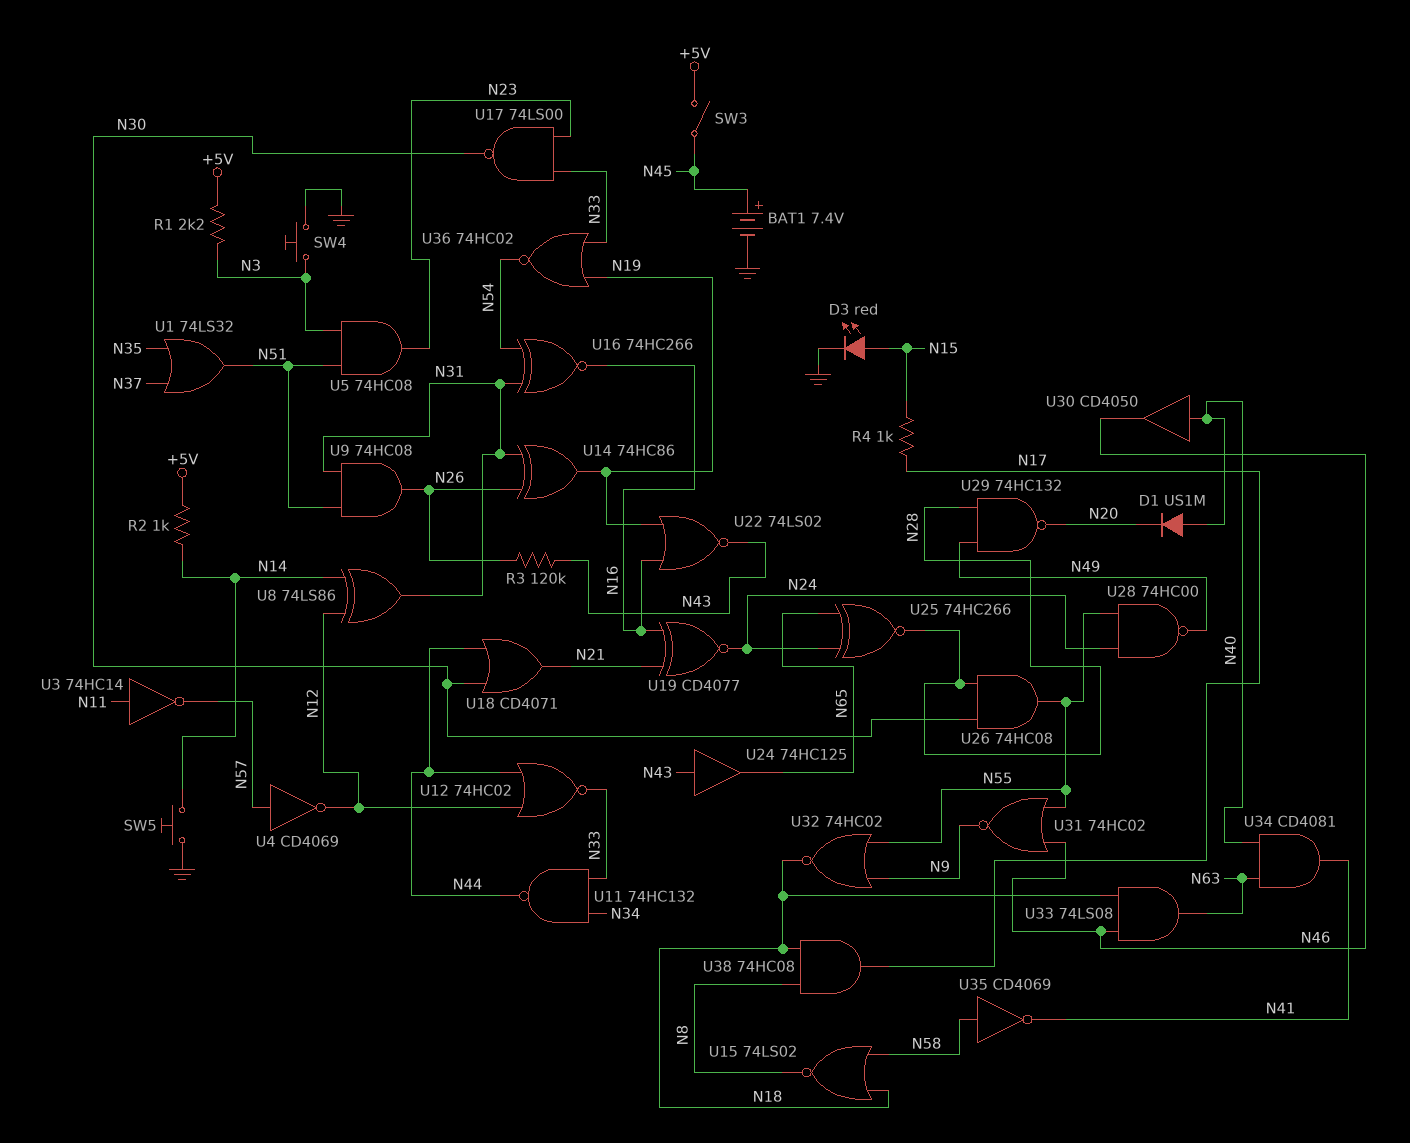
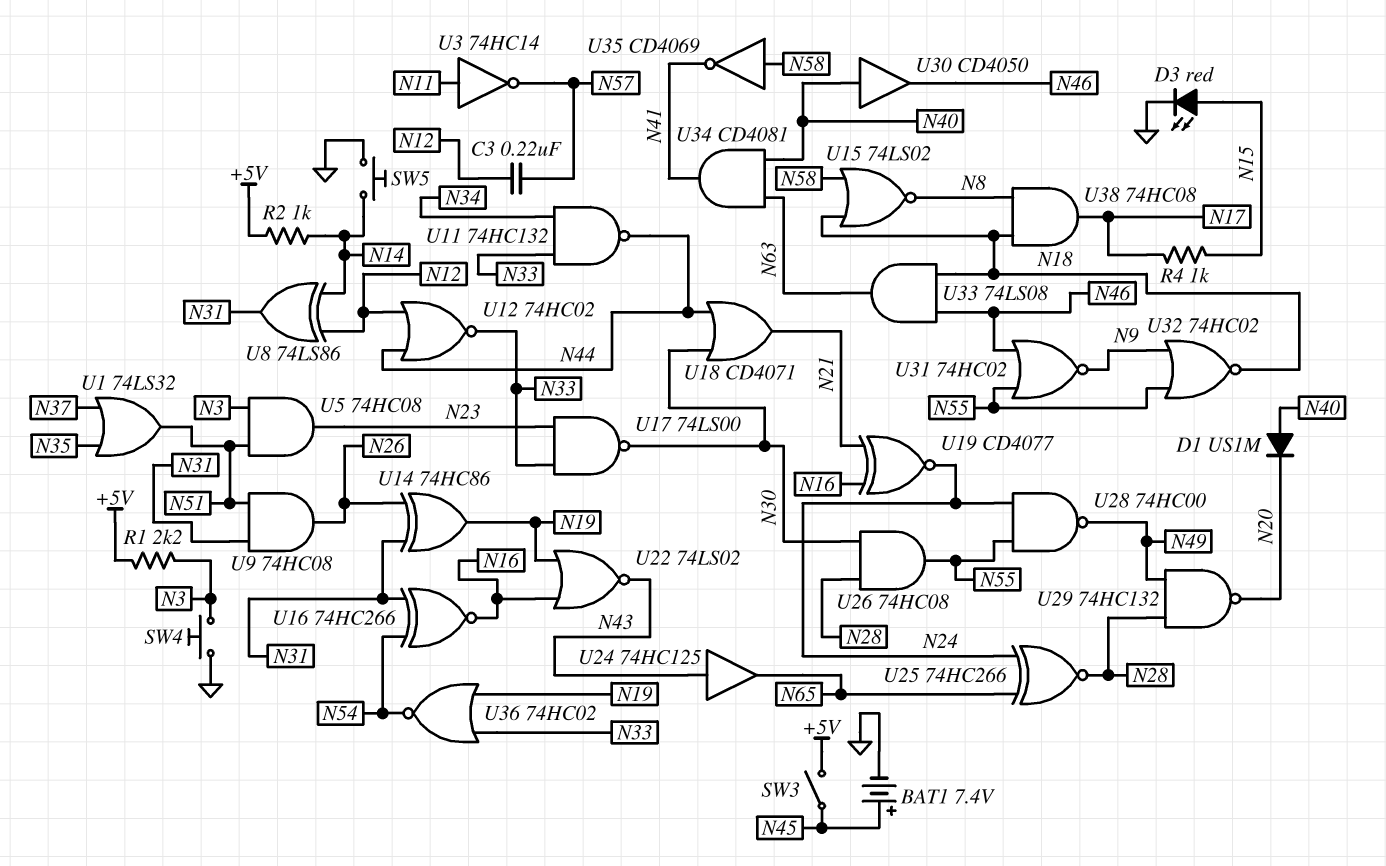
C3: none -> 220nF (N12, N57)
R3: 120k (N26, N43) -> none
U4: NOT CD4069 (in N57, out N12) -> none

